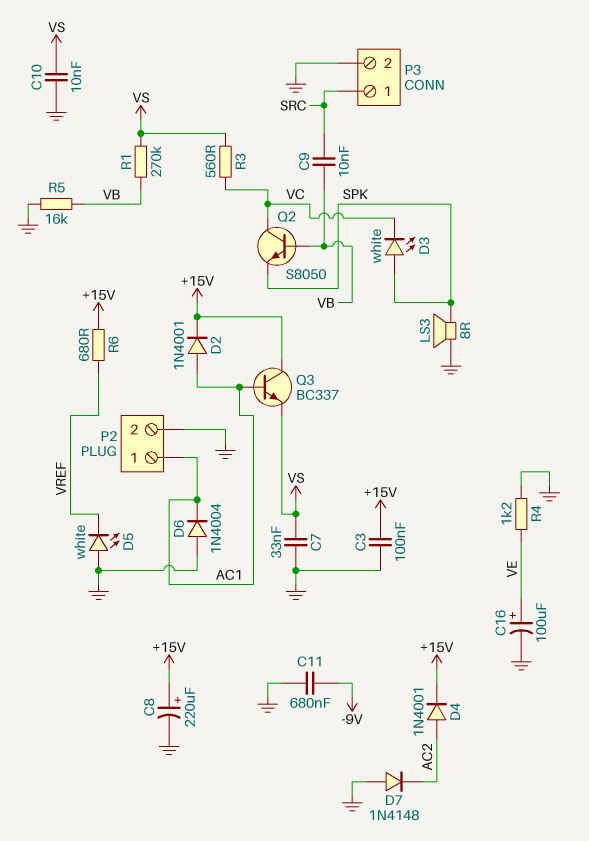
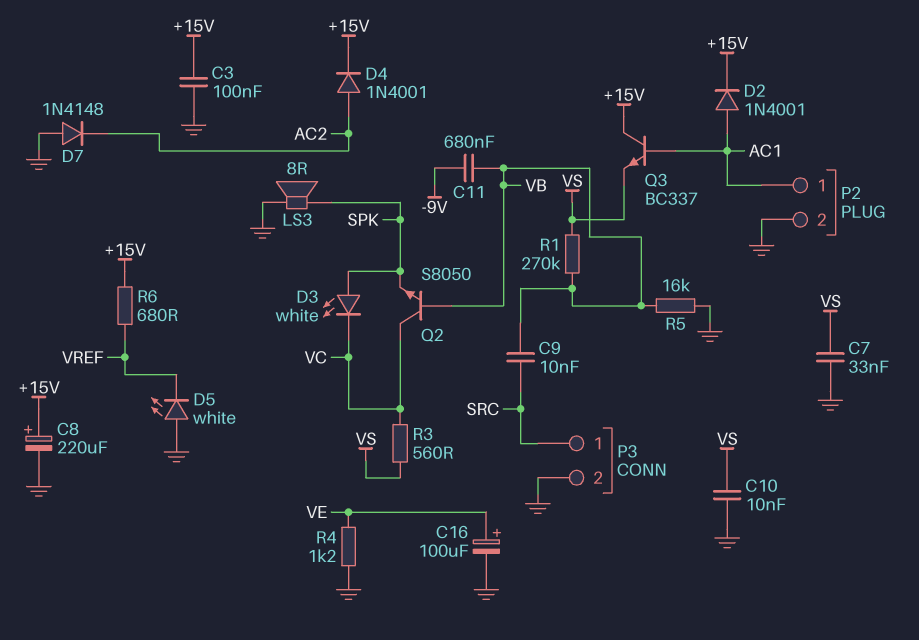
C11: 680nF (-9V, GND) -> 680nF (-9V, VB)
D6: diode 1N4004 (A GND, K AC1) -> none

